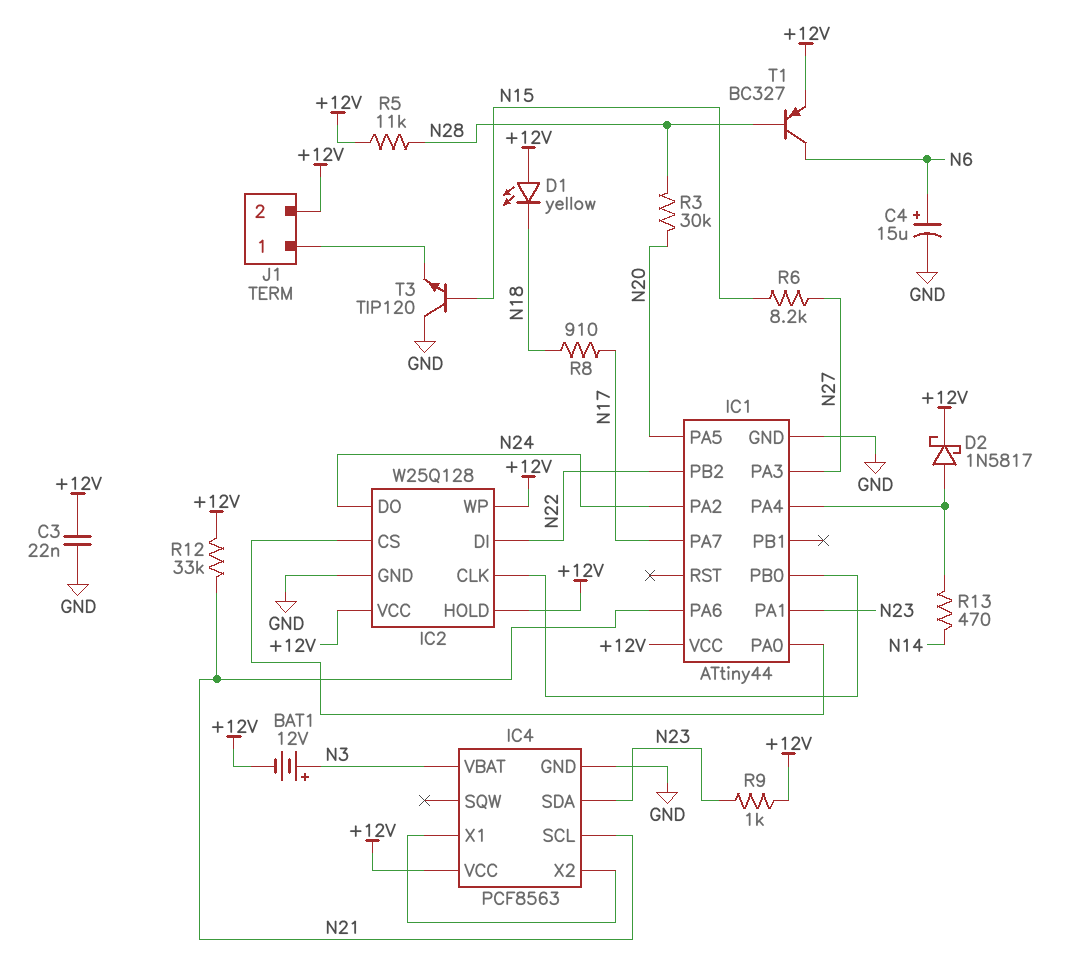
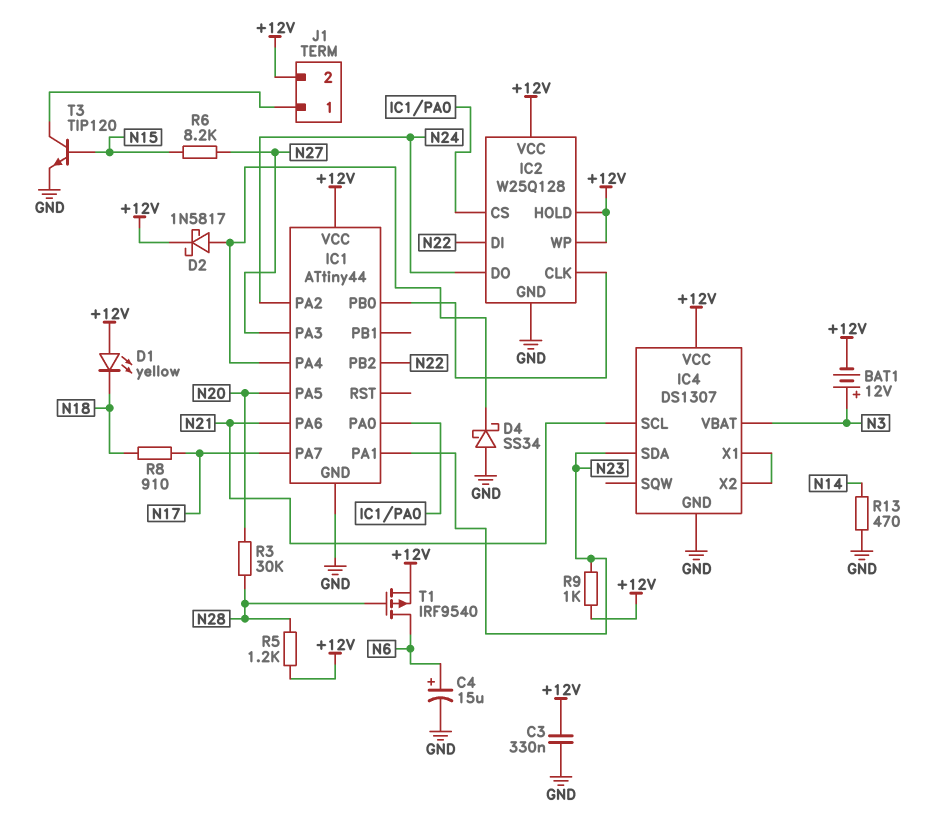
C3: 22nF (+12V, GND) -> 330nF (+12V, GND)
D4: none -> schottky SS34 (A GND, K IC1/PA4)
IC4: PCF8563 -> DS1307
R5: 11k (+12V, N28) -> 1.2k (+12V, N28)
R12: 33k (+12V, N21) -> none
R13: 470 (IC1/PA4, N14) -> 470 (GND, N14)
T1: PNP BC327 (B N28, C N6, E +12V) -> PMOS IRF9540 (G N28, D N6, S +12V)
T3: NPN TIP120 (B N15, C GND, E J1/1) -> NPN TIP120 (B N15, C J1/1, E GND)

